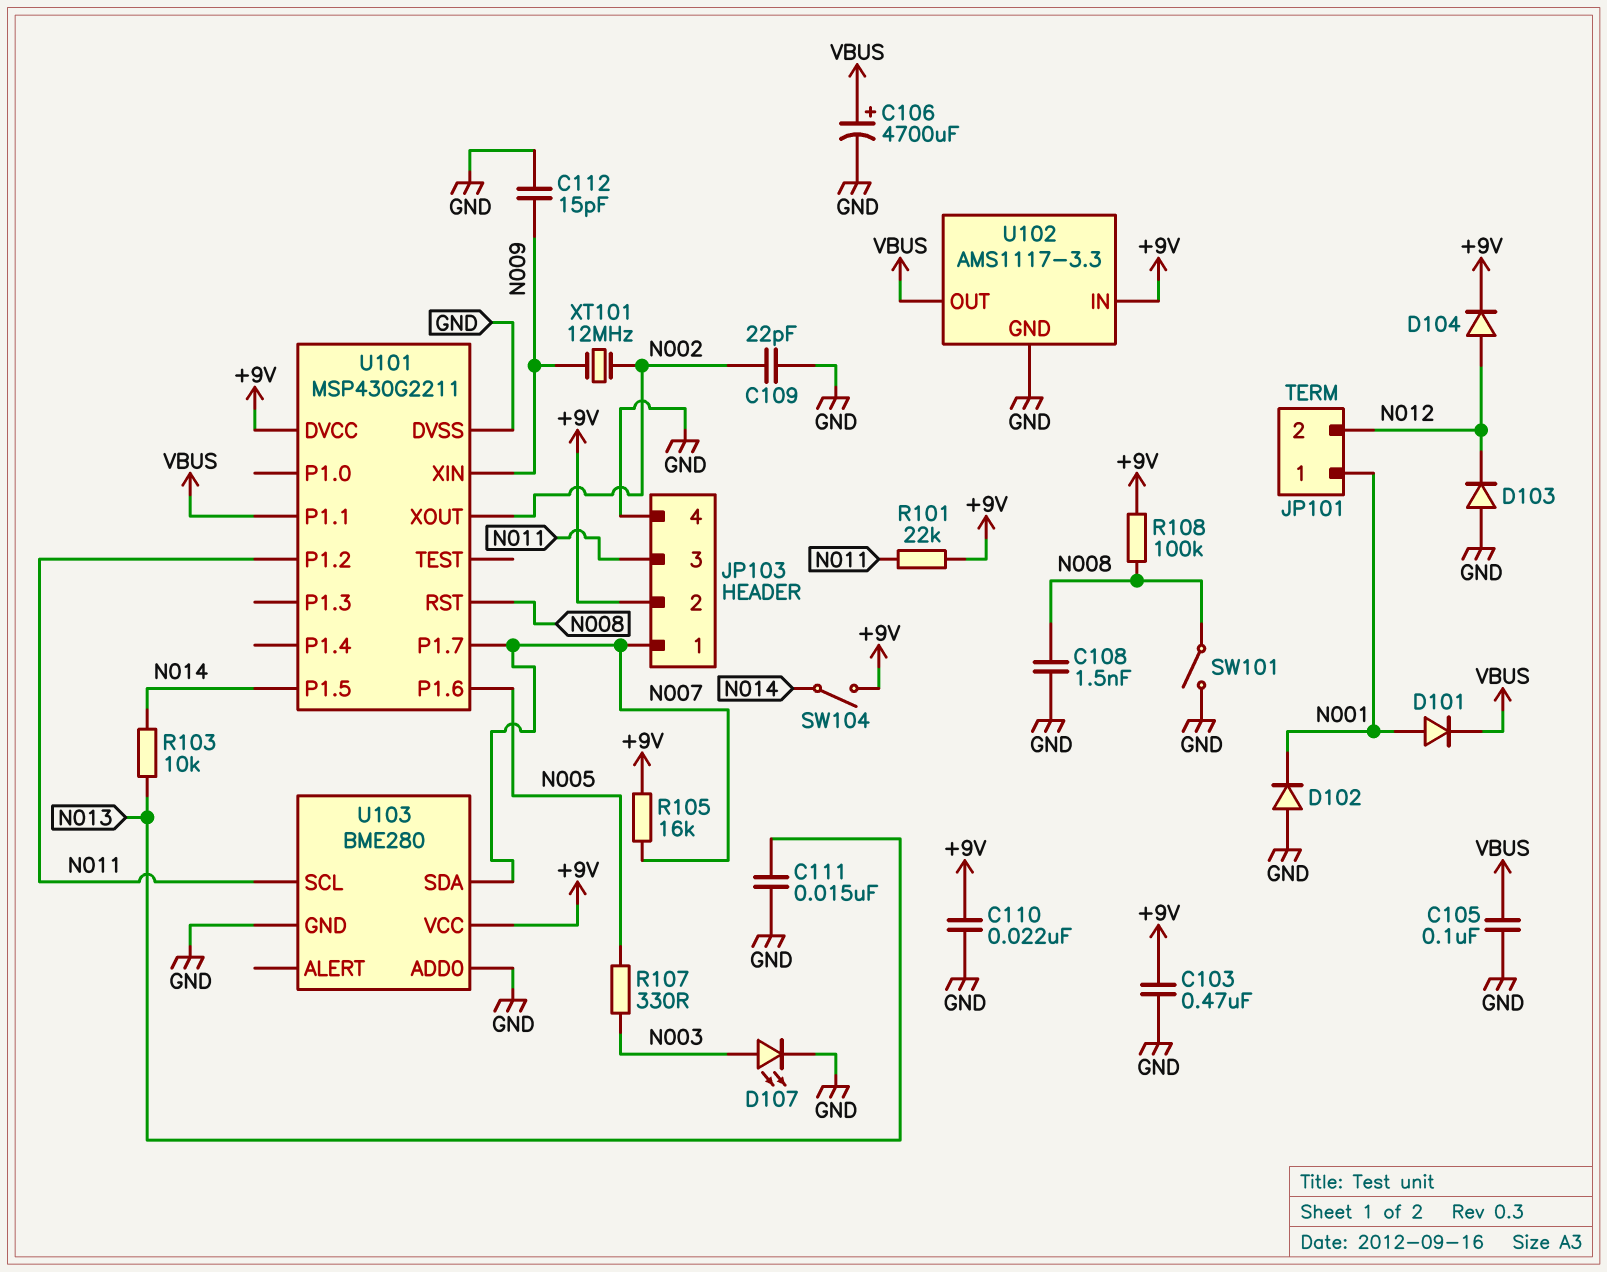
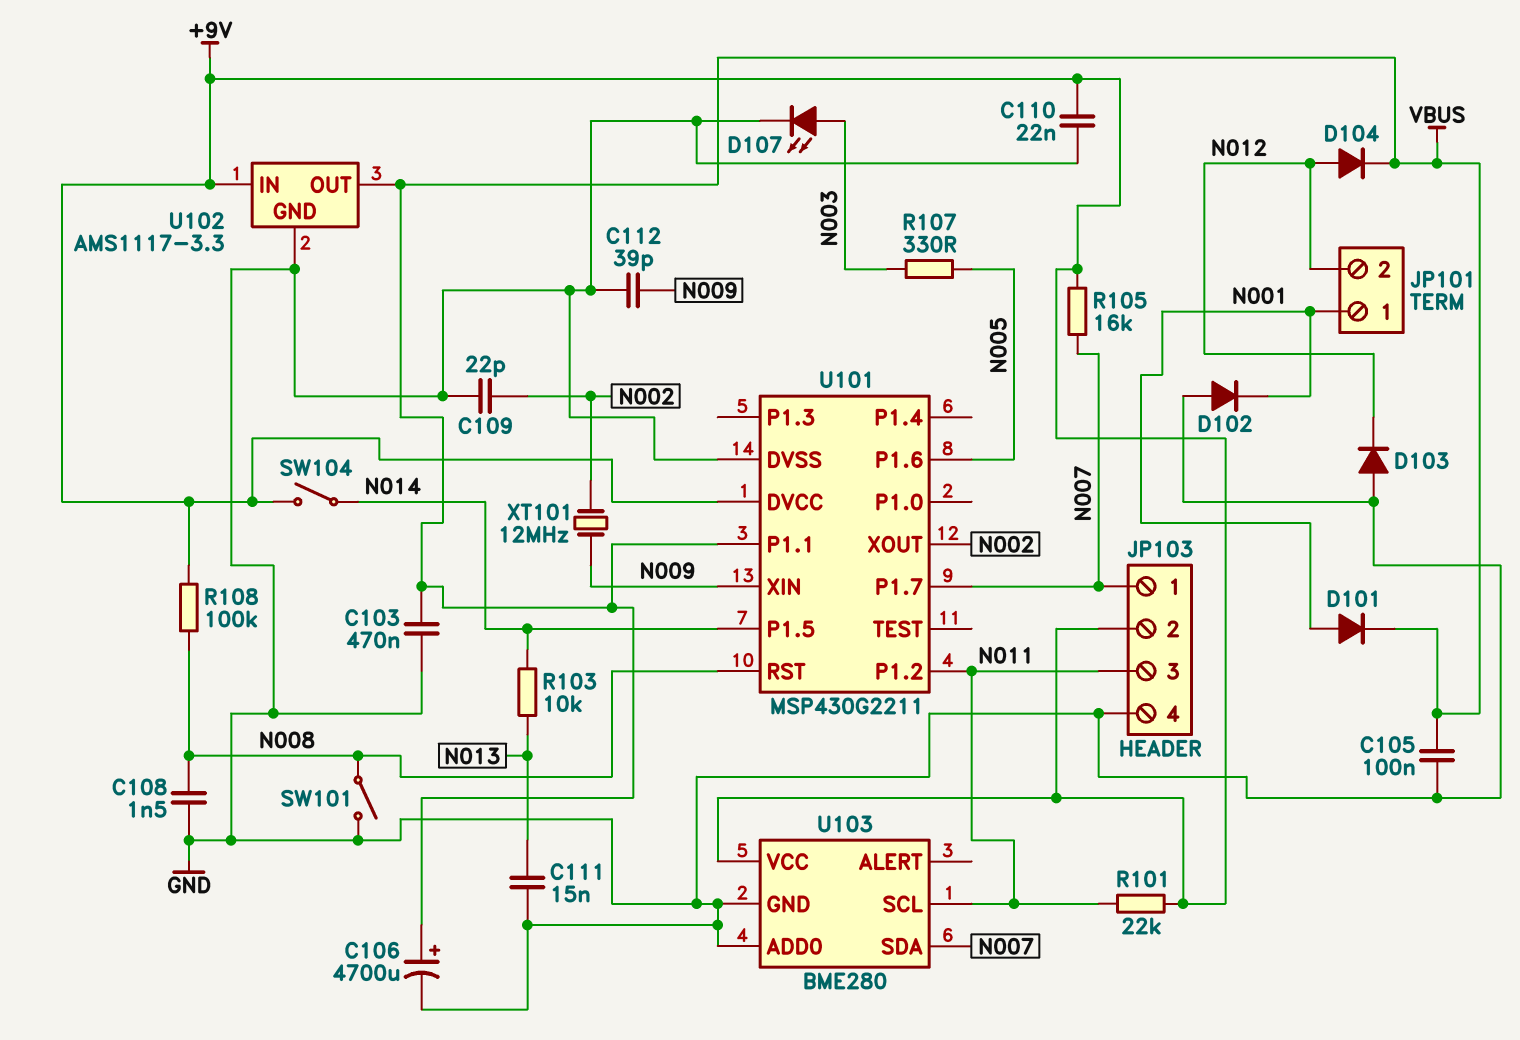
C103: 470nF (+9V, GND) -> 470nF (GND, VBUS)
C112: 15pF (GND, N009) -> 39pF (GND, N009)
D104: diode (A N012, K +9V) -> diode (A N012, K VBUS)

